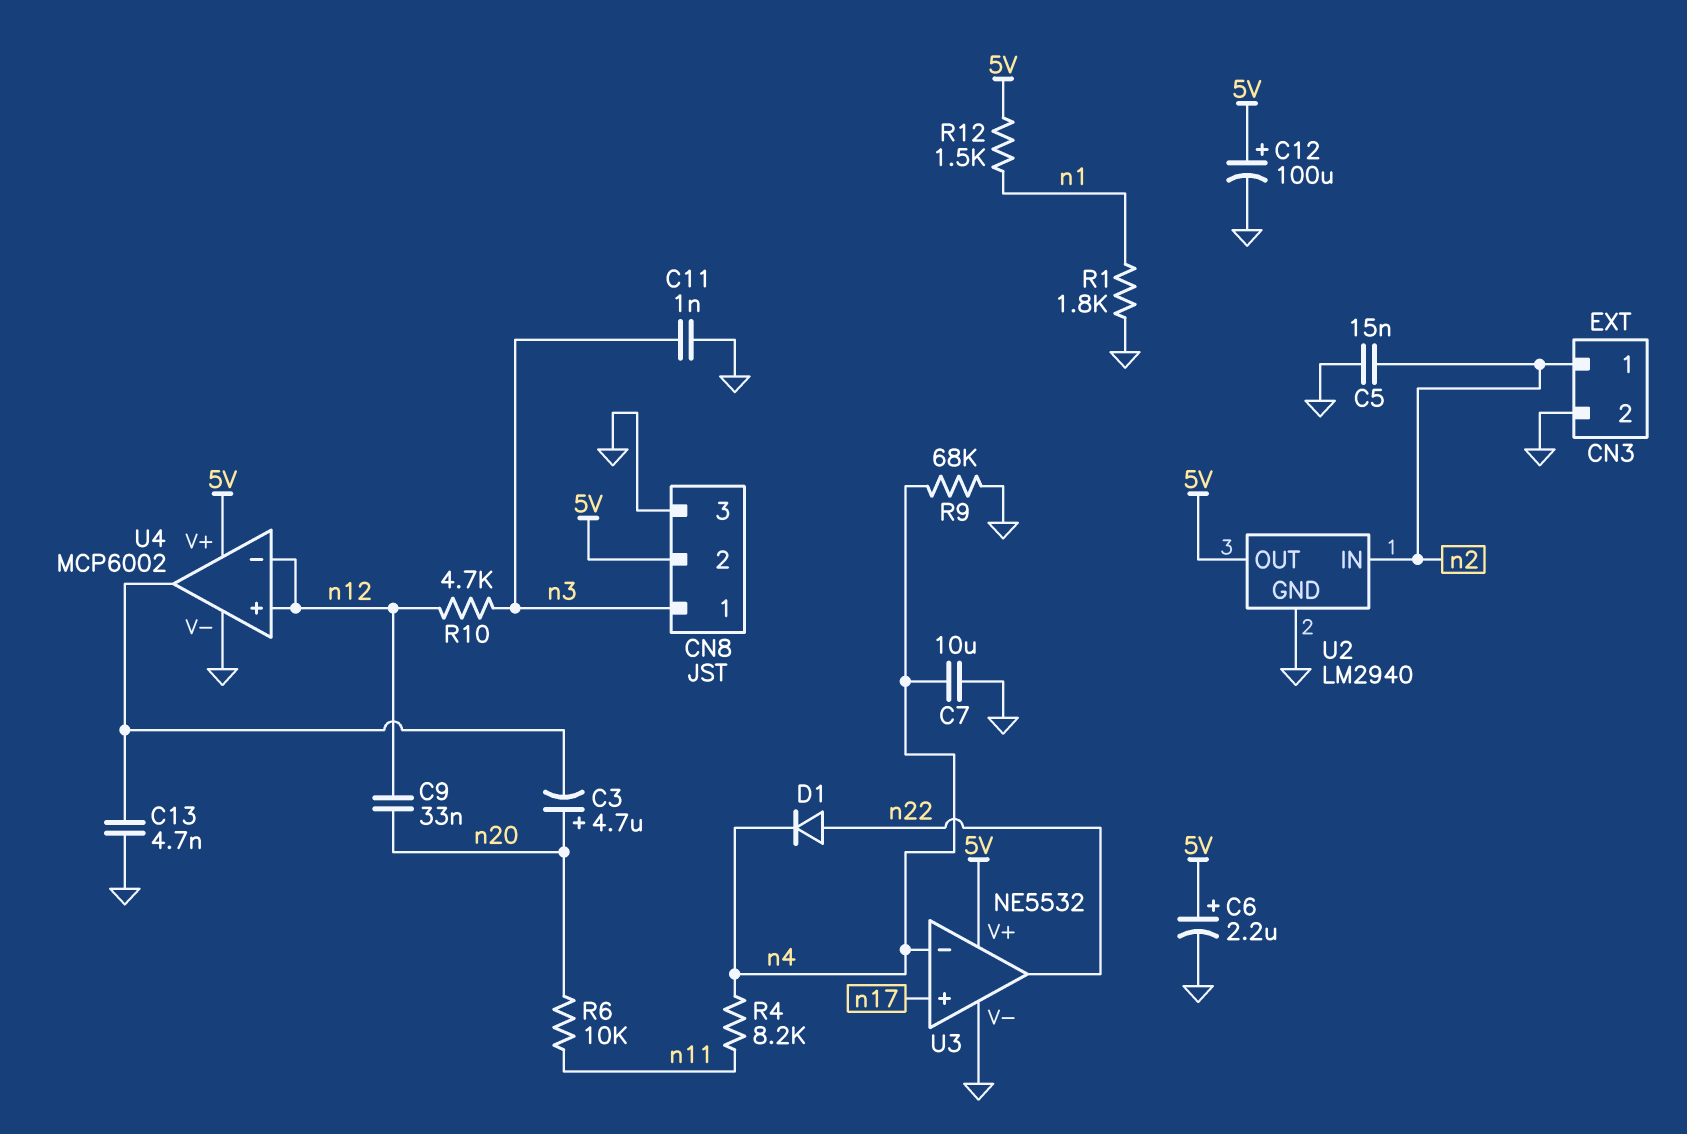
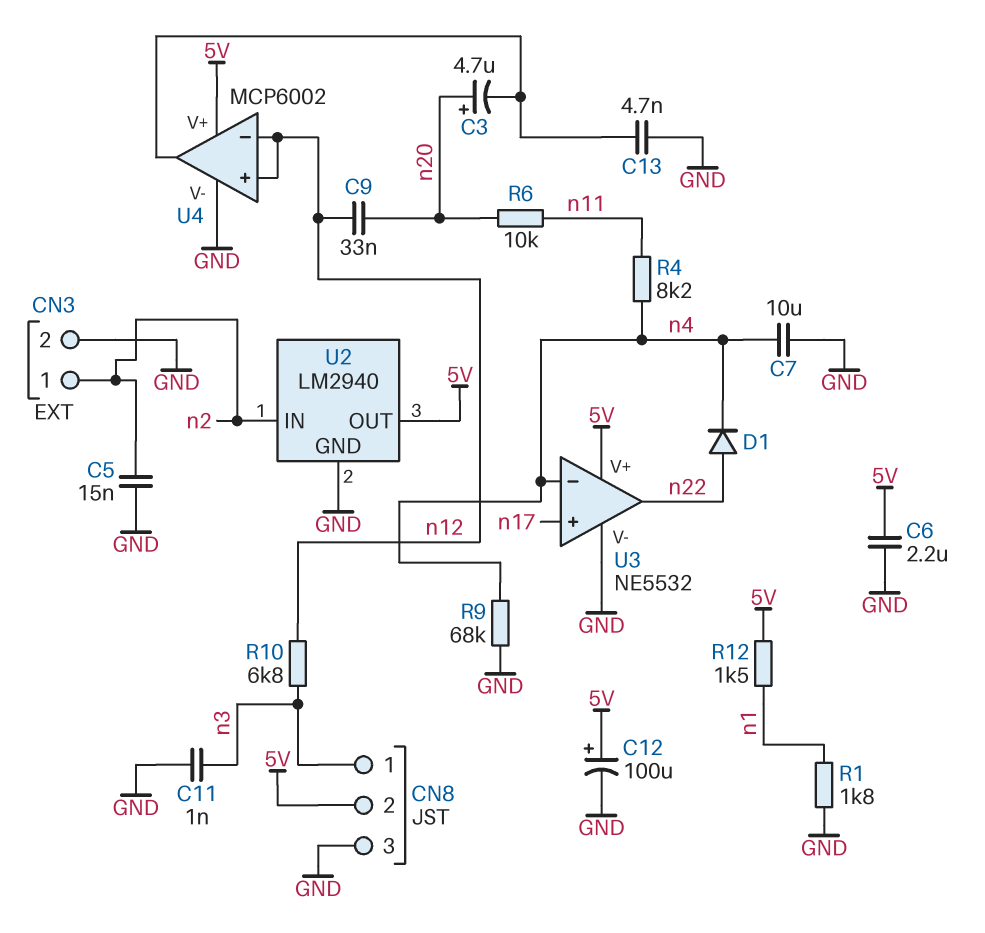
C6: 2.2uF (plus 5V, minus GND) -> 2.2uF (5V, GND)
R10: 4.7k (n3, n12) -> 6.8k (n3, n12)

